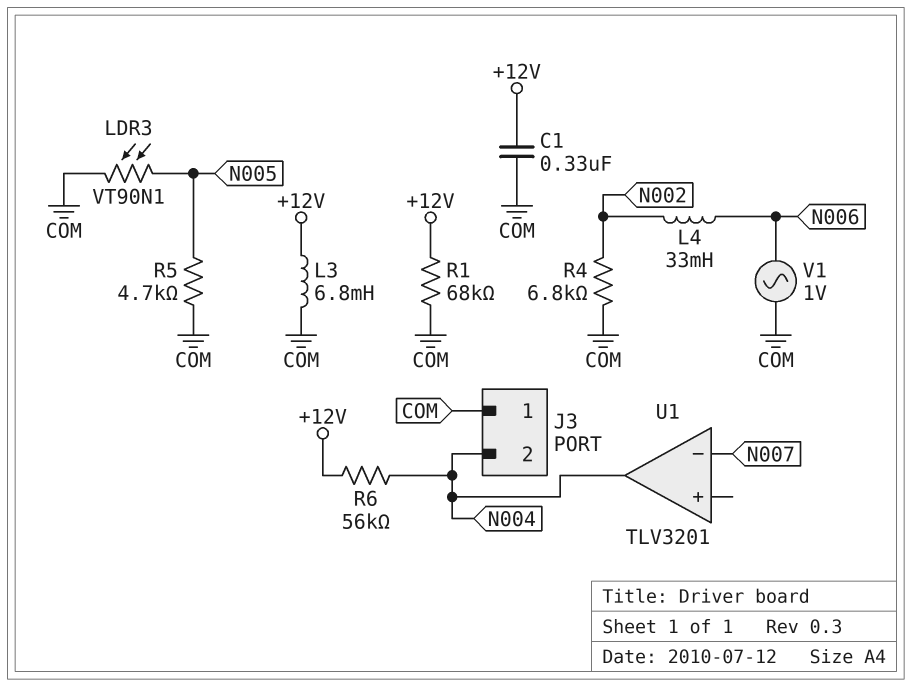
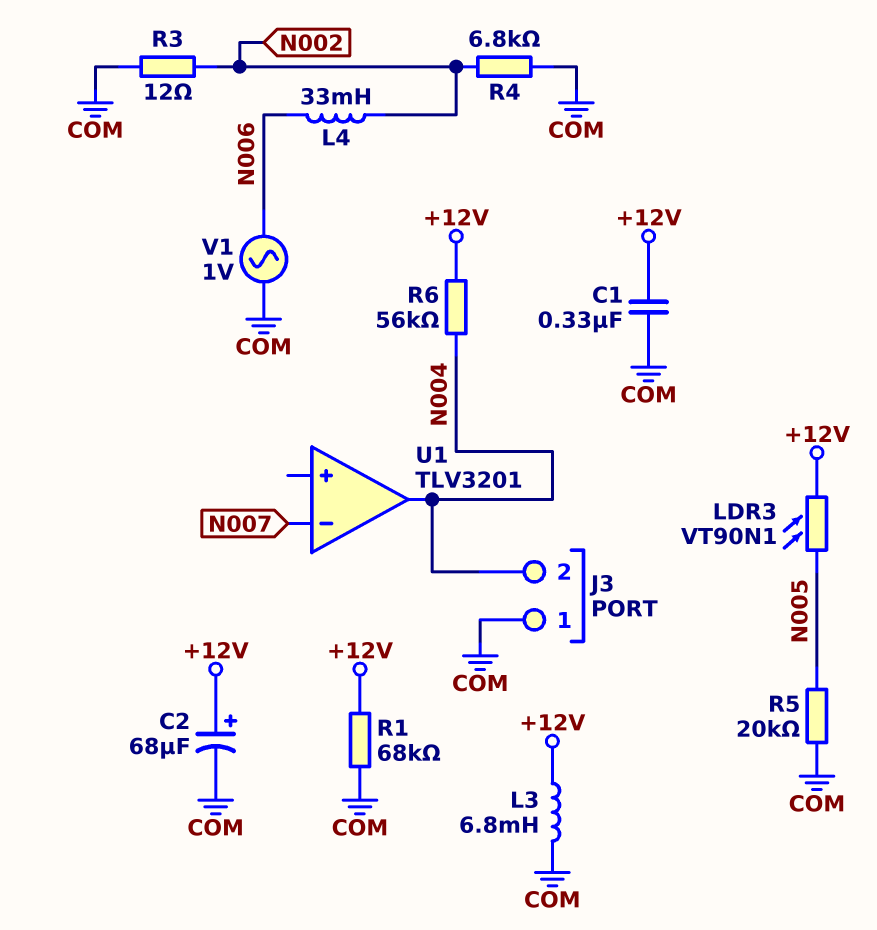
C2: none -> 68uF (plus +12V, minus COM)
LDR3: VT90N1 (COM, N005) -> VT90N1 (+12V, N005)
R3: none -> 12 (COM, N002)
R5: 4.7k (COM, N005) -> 20k (COM, N005)

